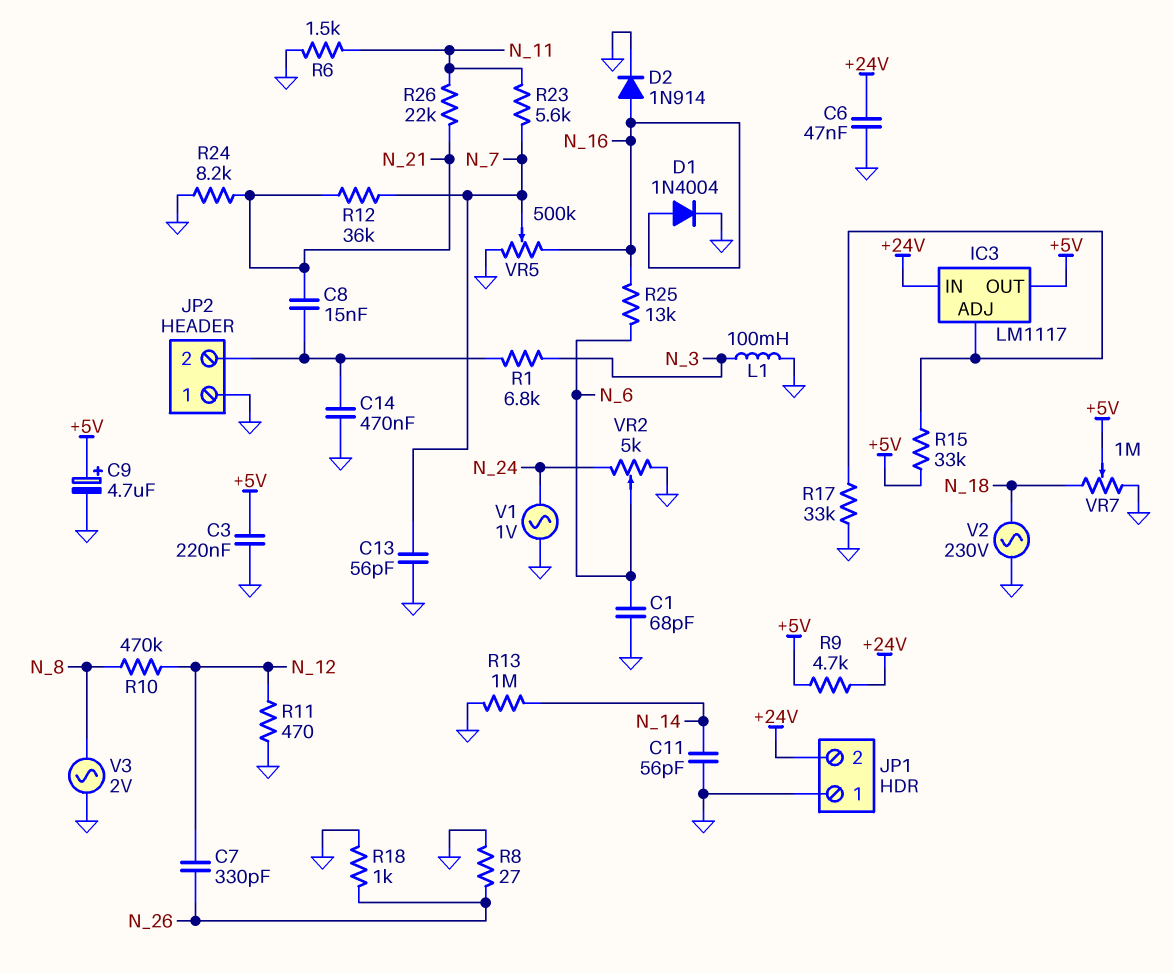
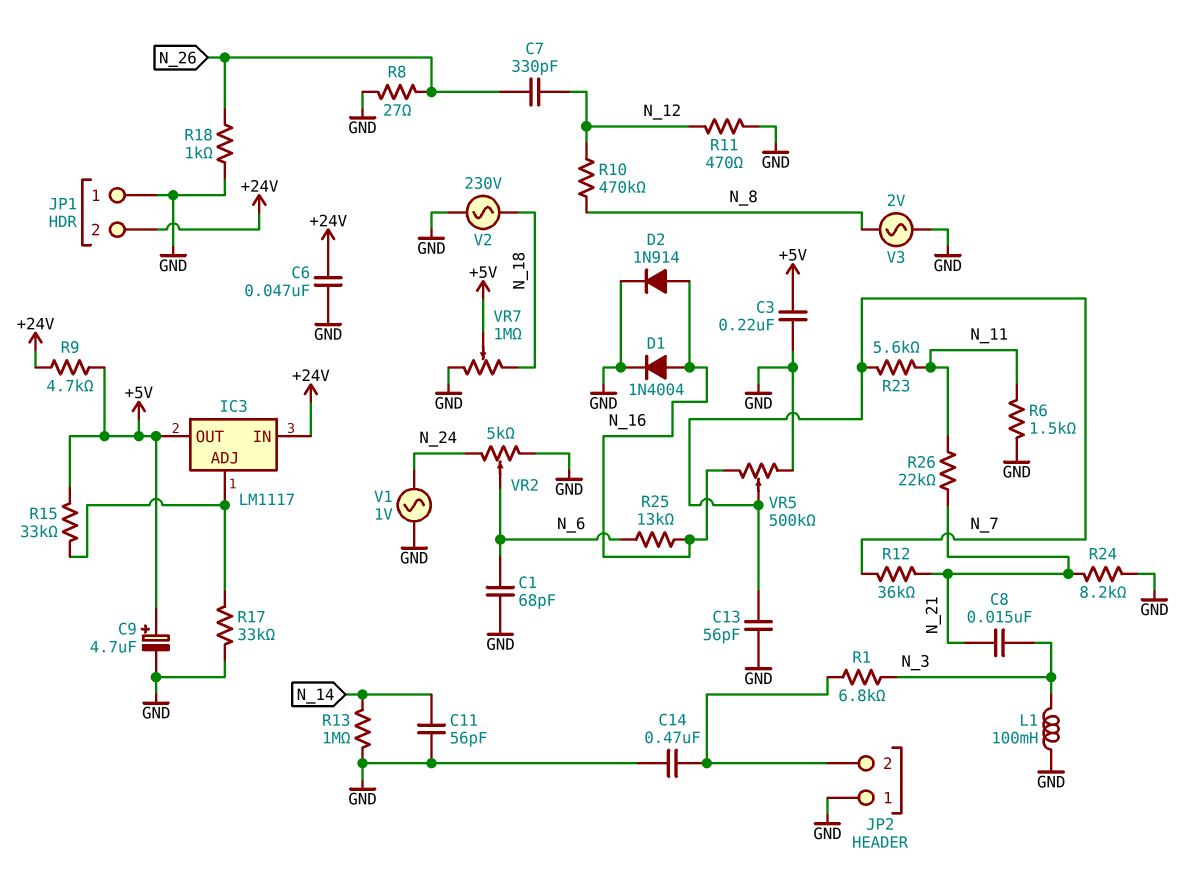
C8: 15nF (JP2/2, N_21) -> 15nF (N_3, N_21)

